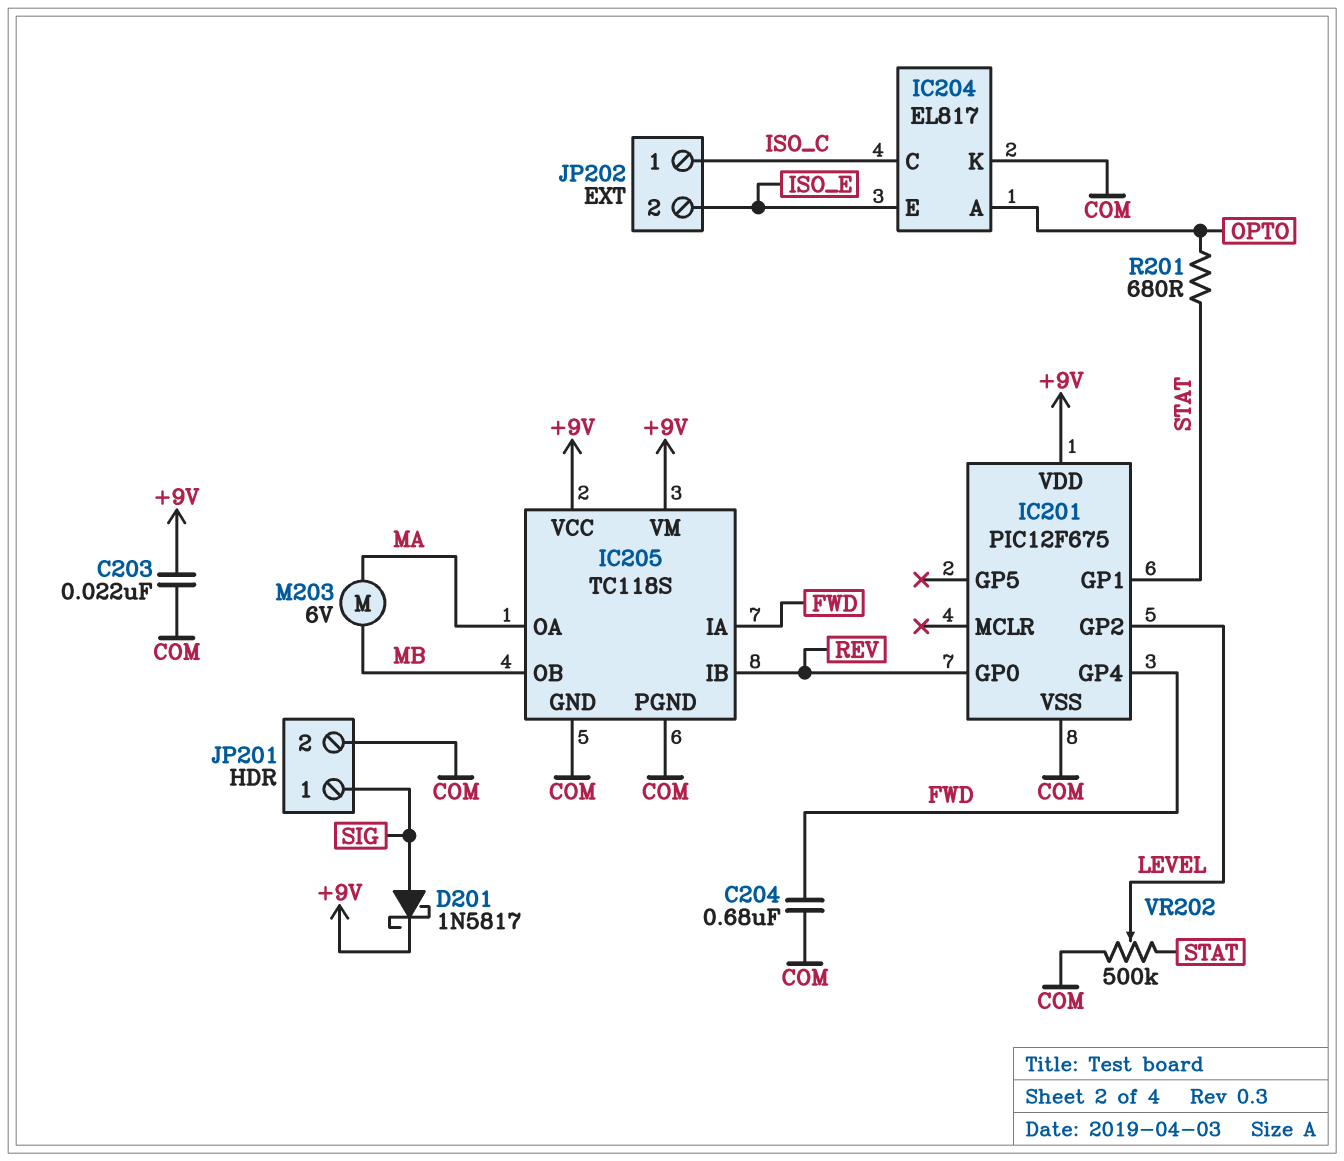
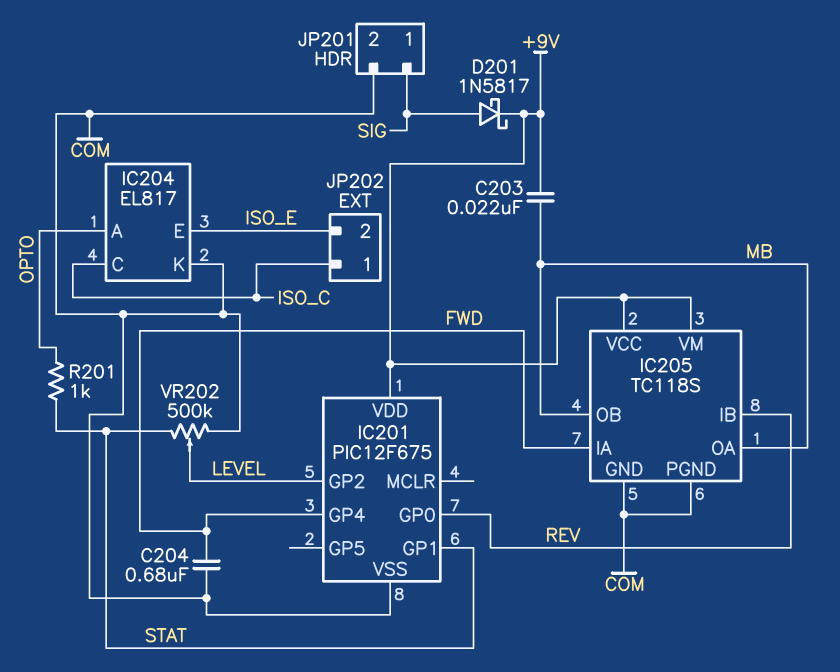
C203: 22nF (+9V, COM) -> 22nF (+9V, MB)
IC205 pin OA: MA -> MB
M203: motor 6V (MA, MB) -> none
R201: 680 (OPTO, STAT) -> 1k (OPTO, STAT)

